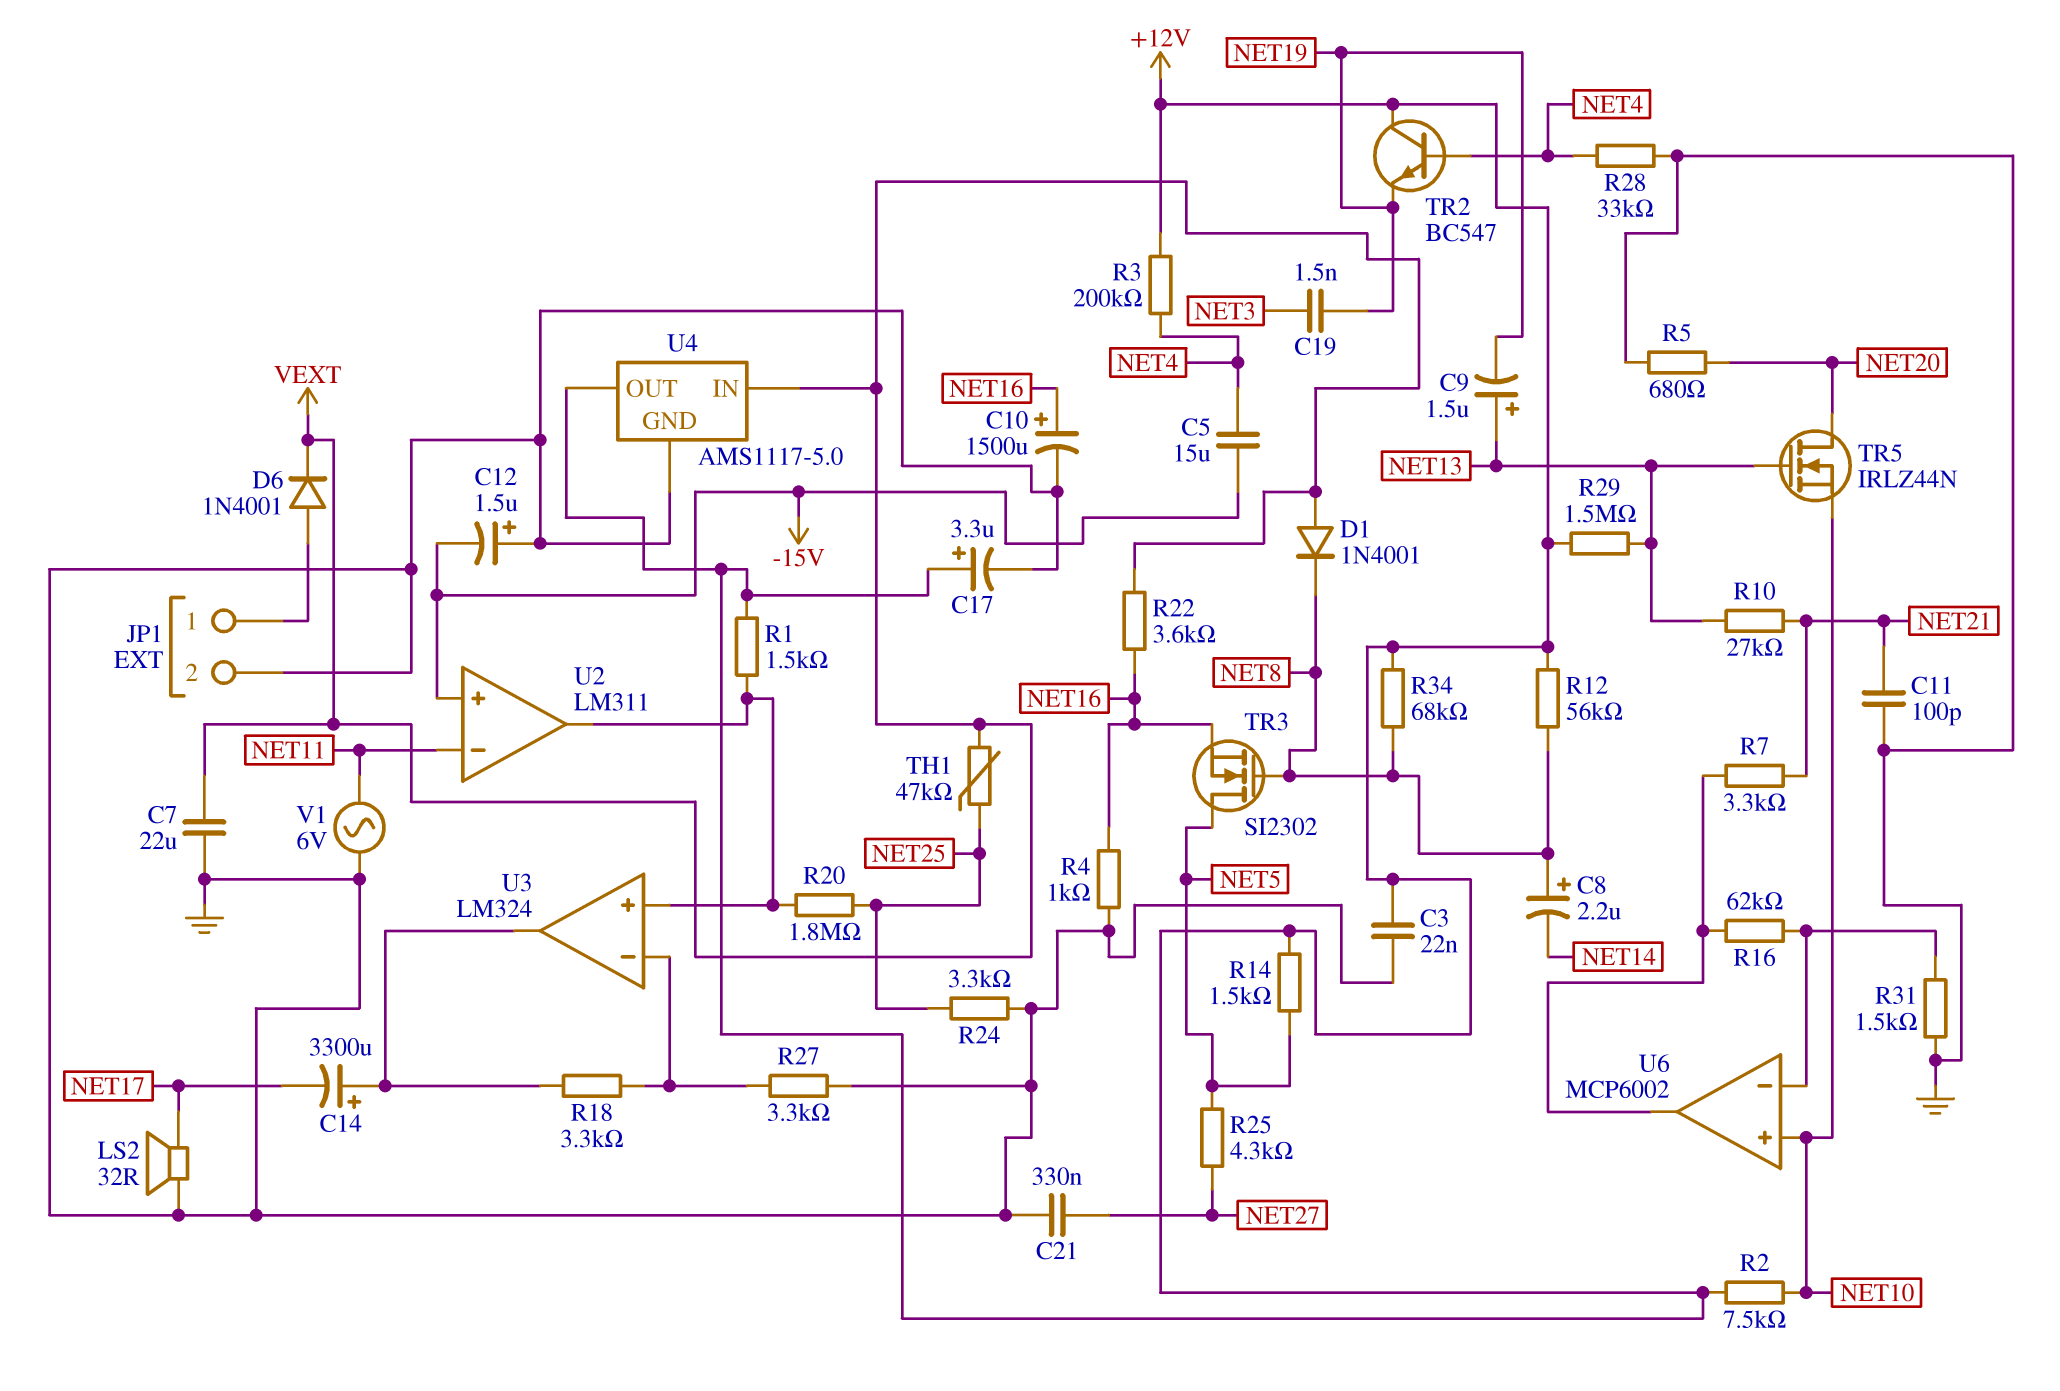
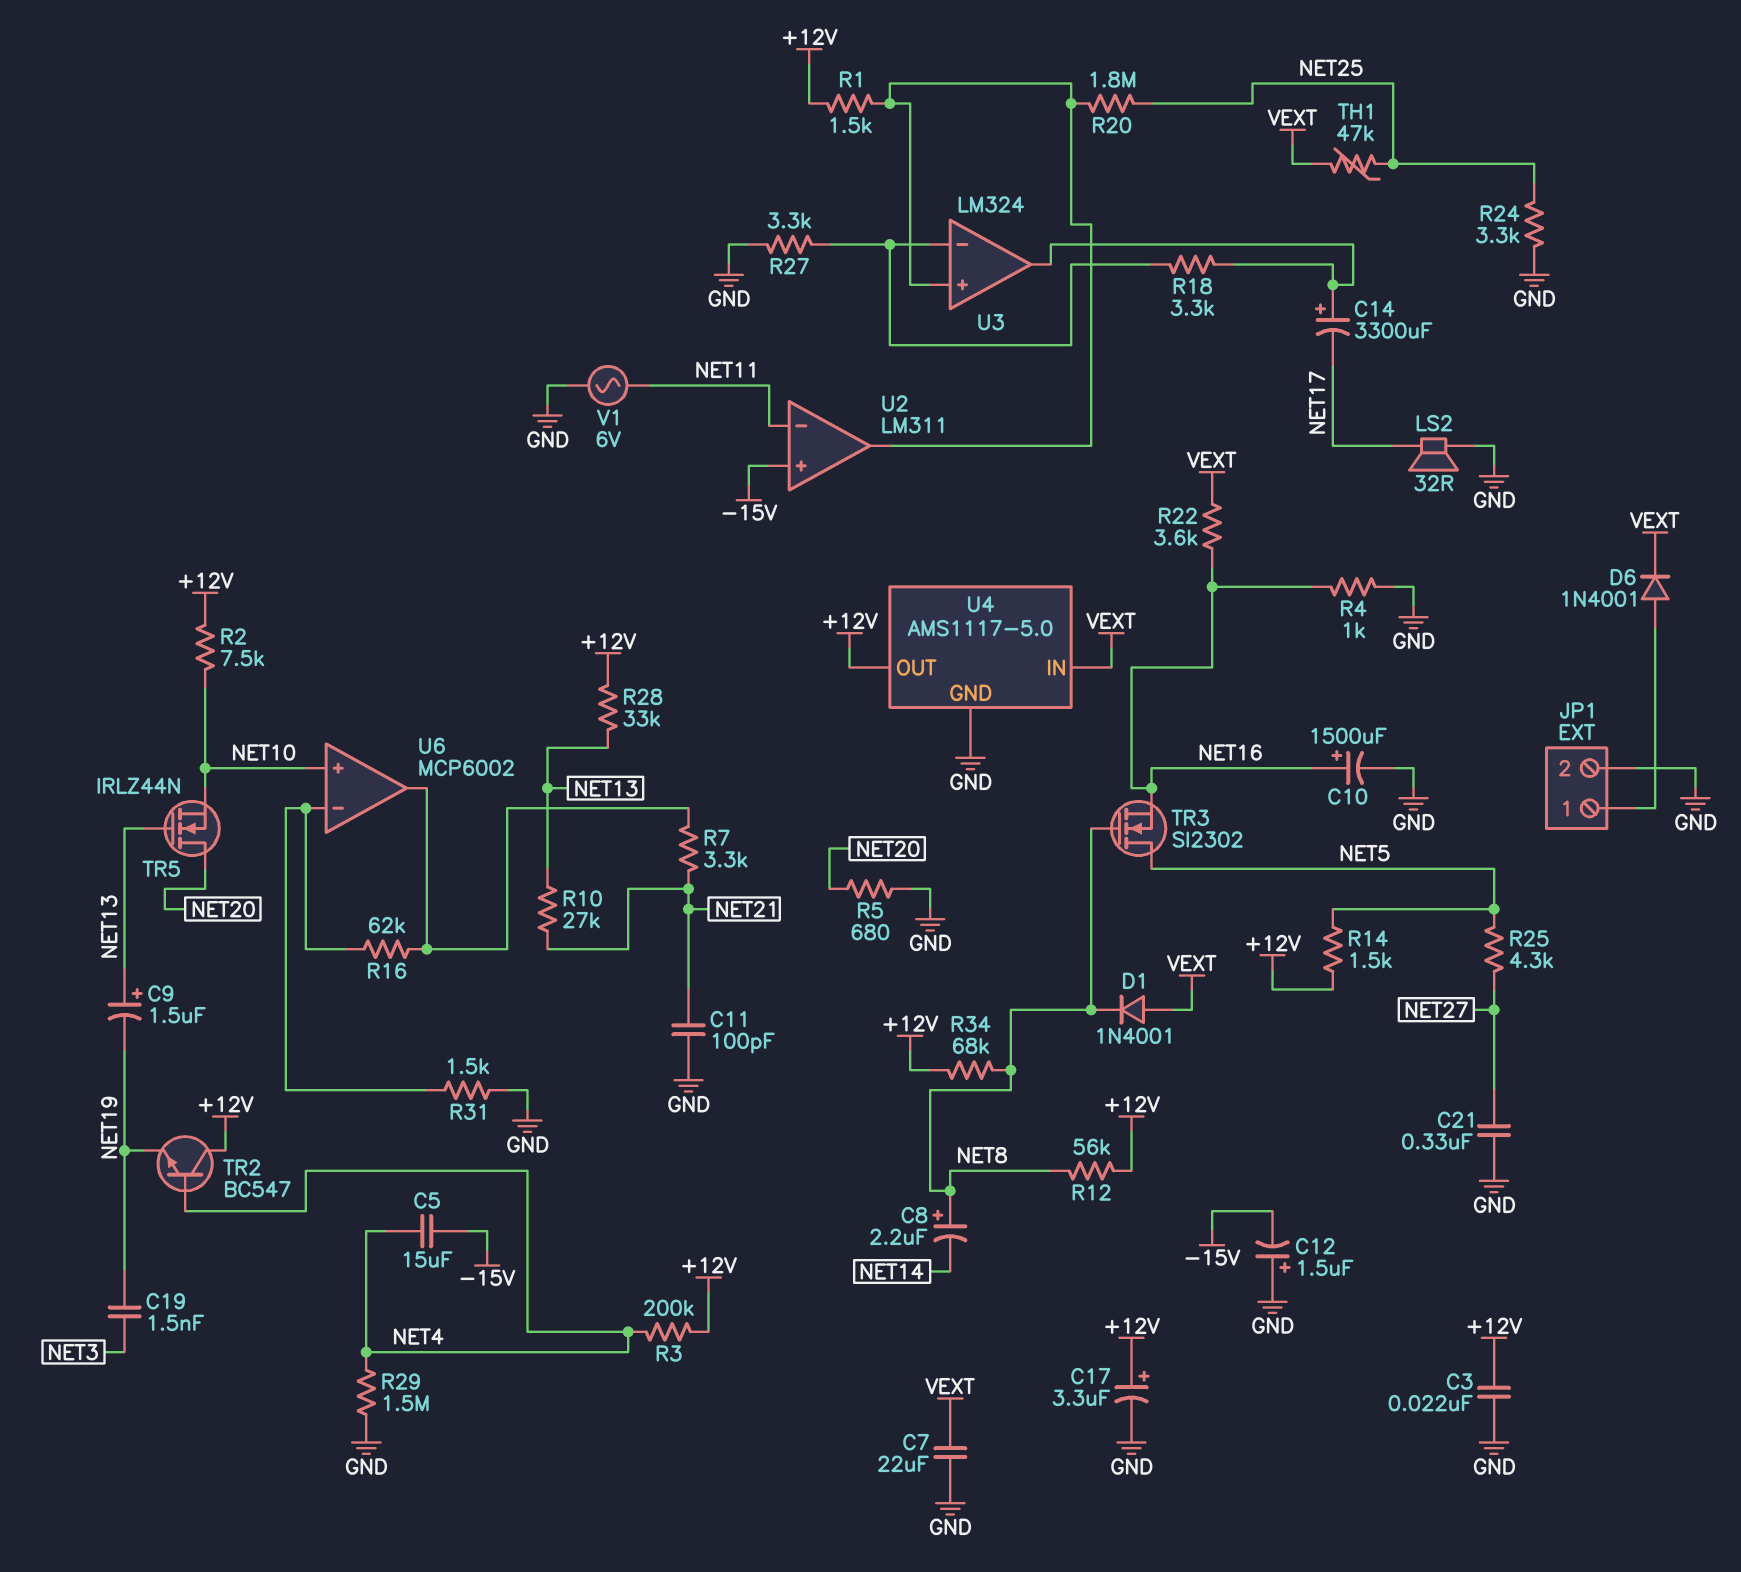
R28: 33k (GND, NET4) -> 33k (+12V, NET13)
R29: 1.5M (+12V, NET13) -> 1.5M (GND, NET4)

